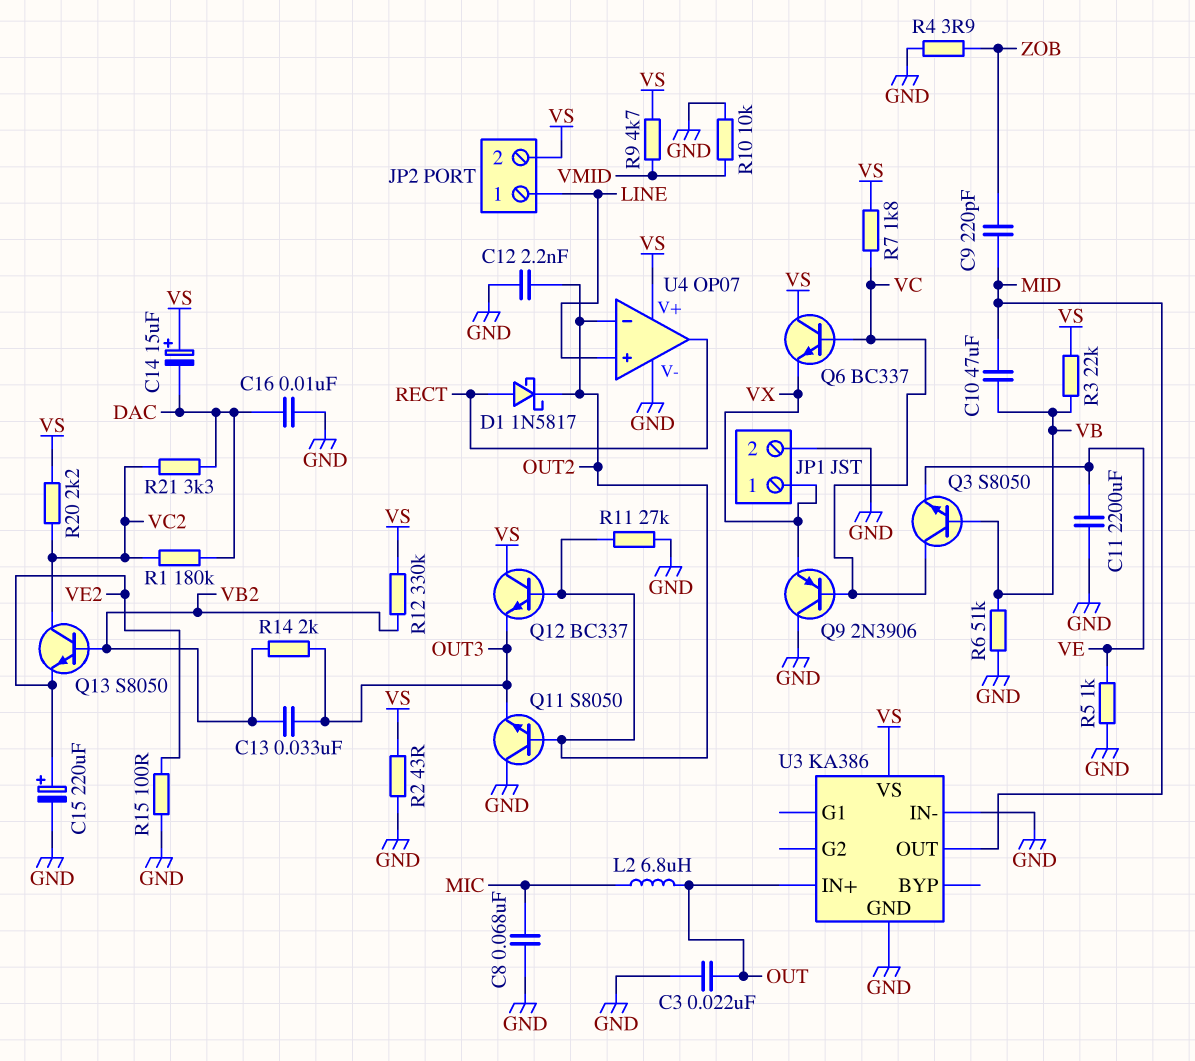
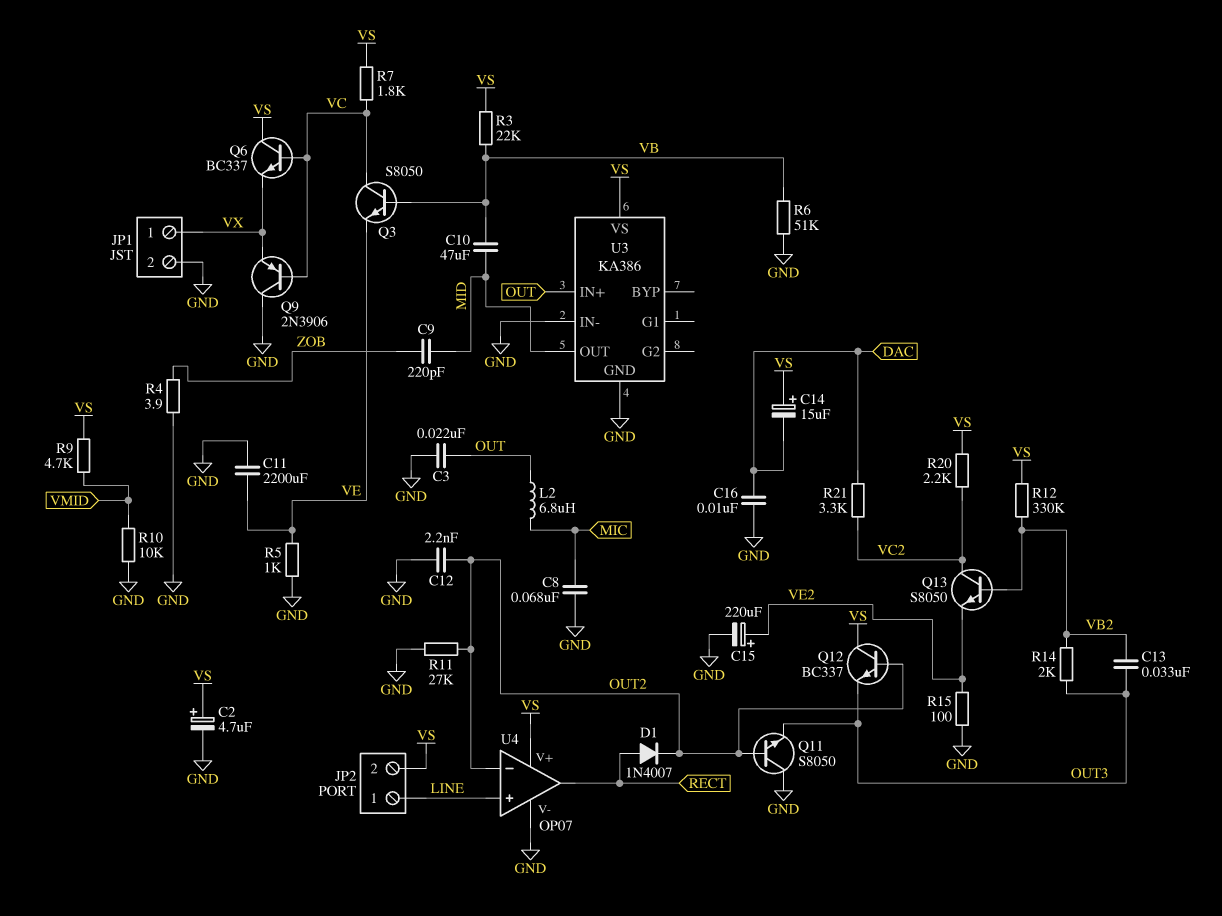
C2: none -> 4.7uF (plus VS, minus GND)
D1: schottky 1N5817 (A RECT, K OUT2) -> diode 1N4007 (A RECT, K OUT2)
R1: 180k (DAC, VC2) -> none
R2: 43 (GND, VS) -> none

